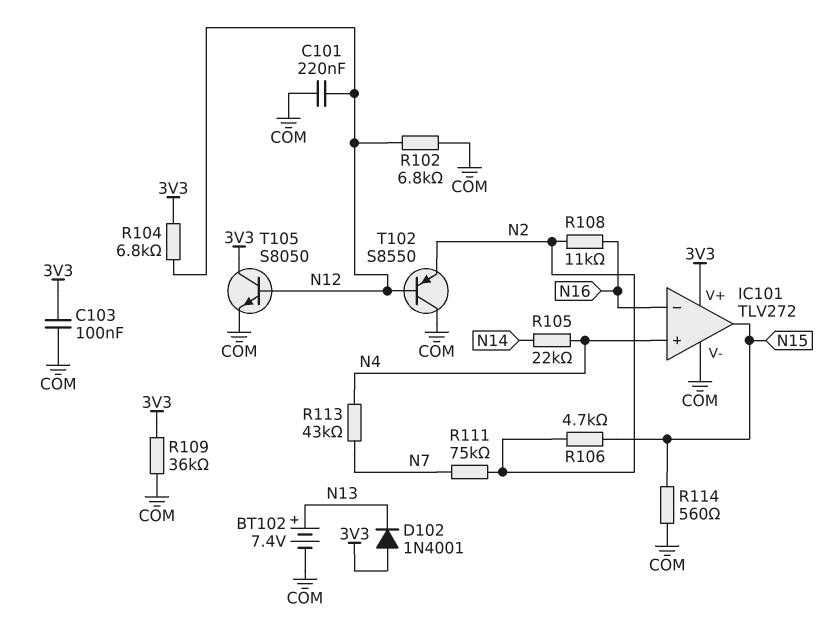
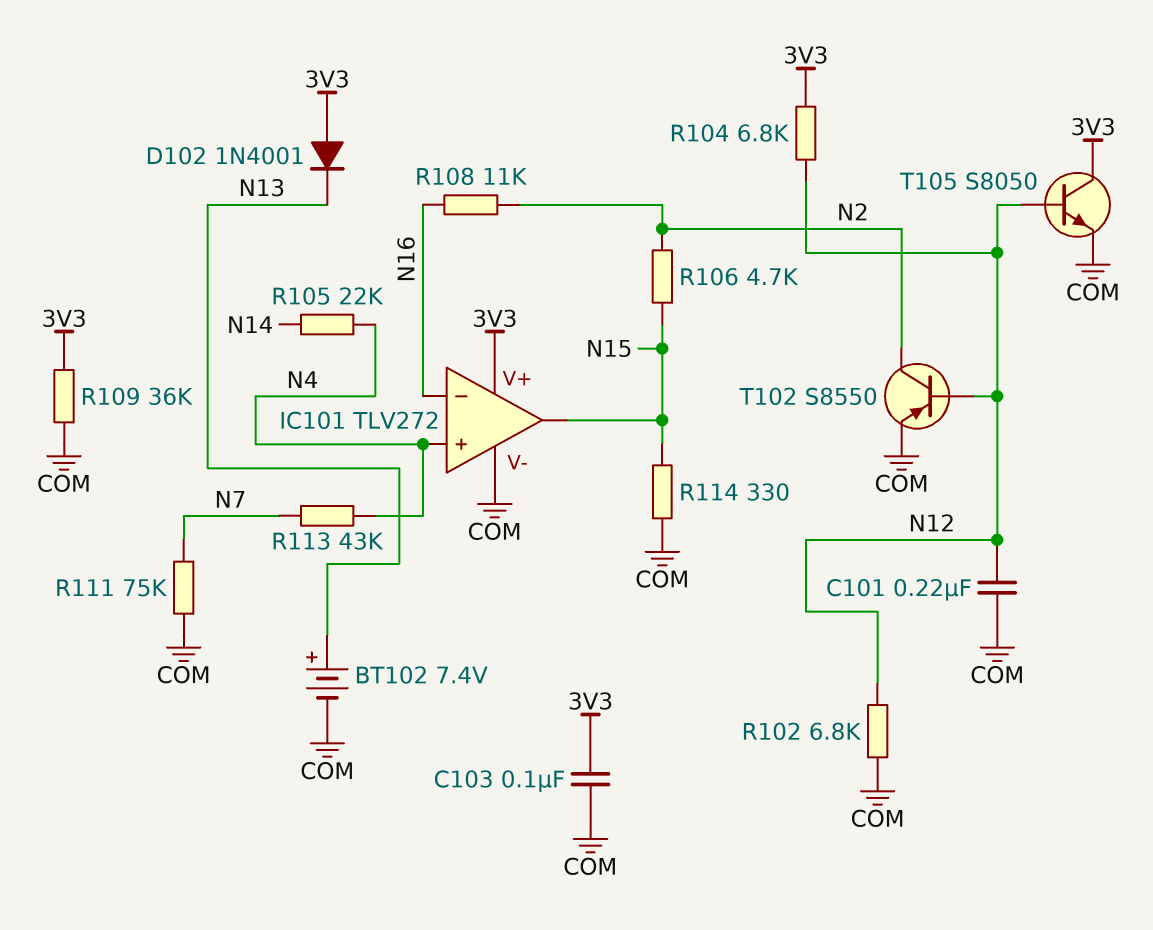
R111: 75k (N2, N7) -> 75k (COM, N7)
R114: 560 (COM, N15) -> 330 (COM, N15)
T102: PNP S8550 (B N12, C COM, E N2) -> PNP S8550 (B N12, C N2, E COM)

